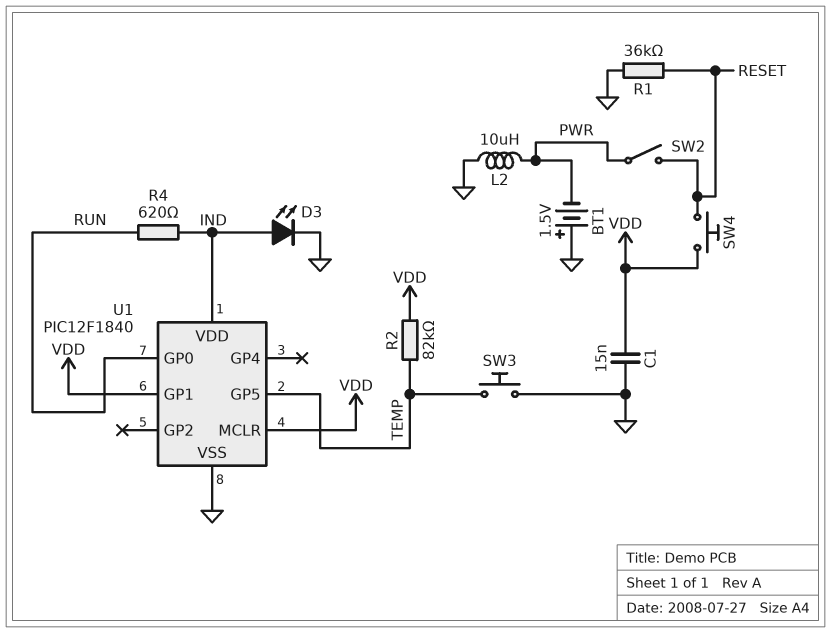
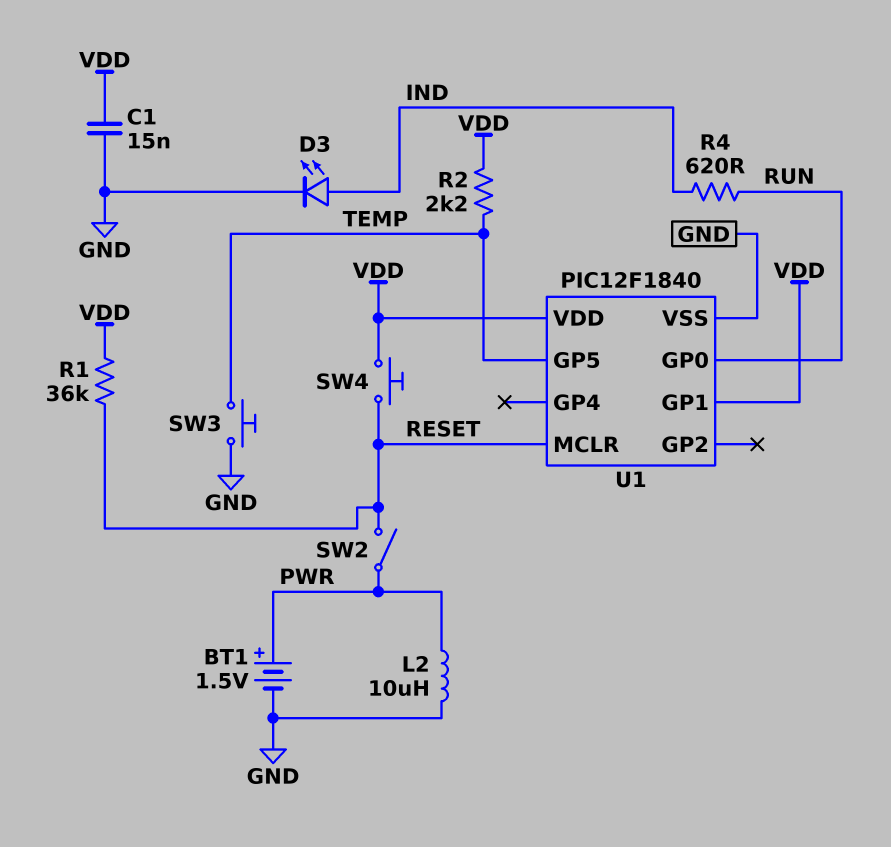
BT1: 1.5V (plus GND, minus PWR) -> 1.5V (plus PWR, minus GND)
R1: 36k (GND, RESET) -> 36k (RESET, VDD)
R2: 82k (TEMP, VDD) -> 2.2k (TEMP, VDD)
U1 pin MCLR: VDD -> RESET
U1 pin VDD: IND -> VDD

